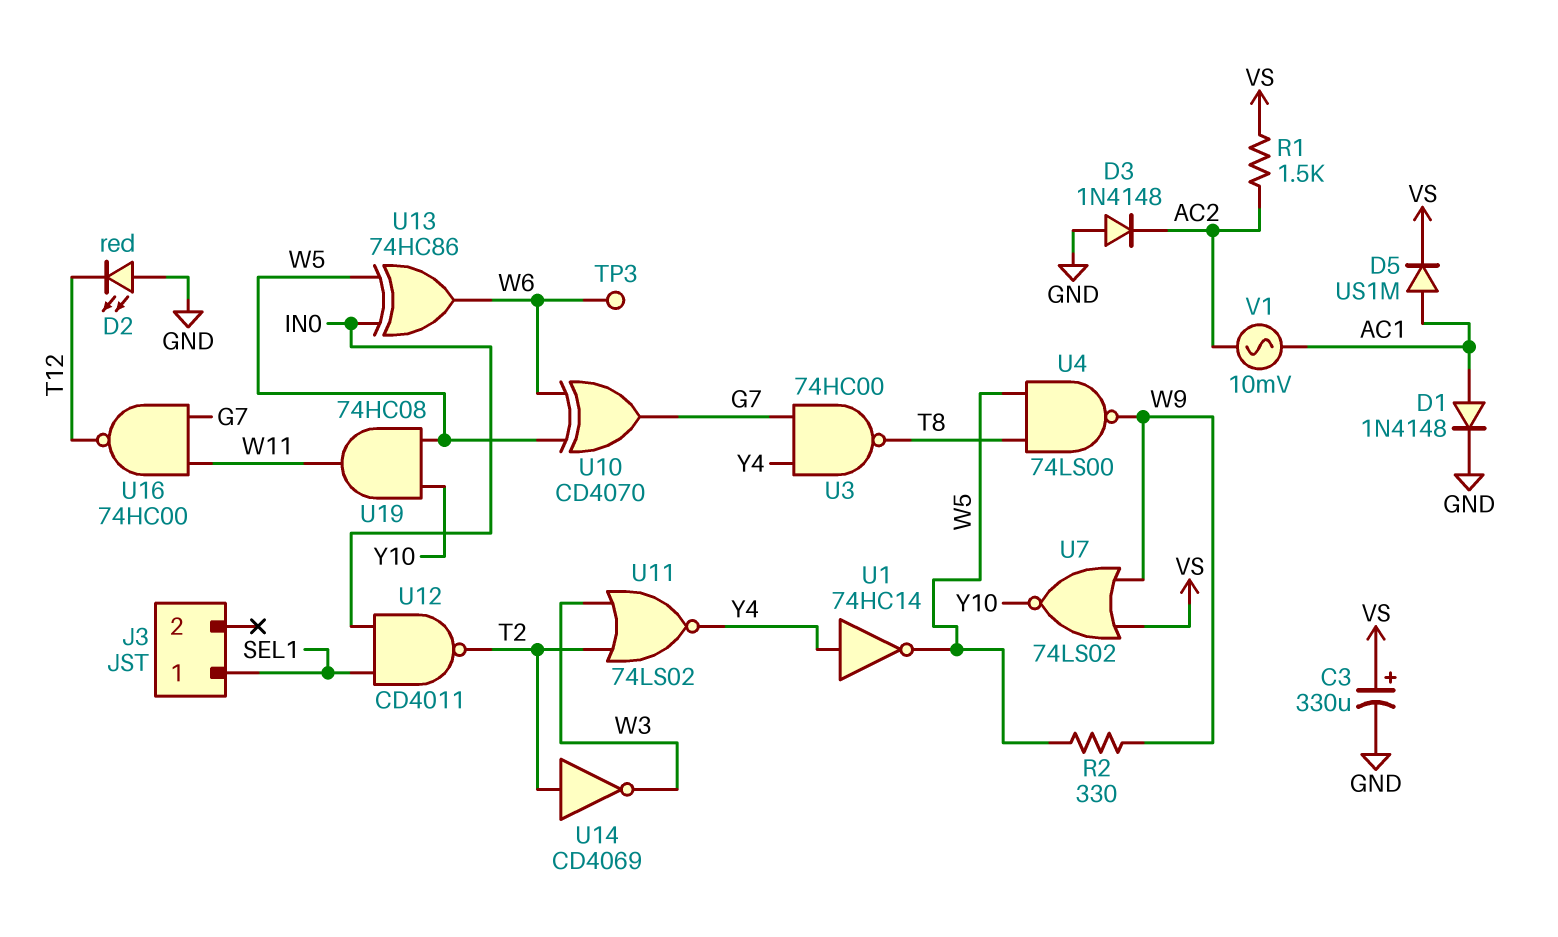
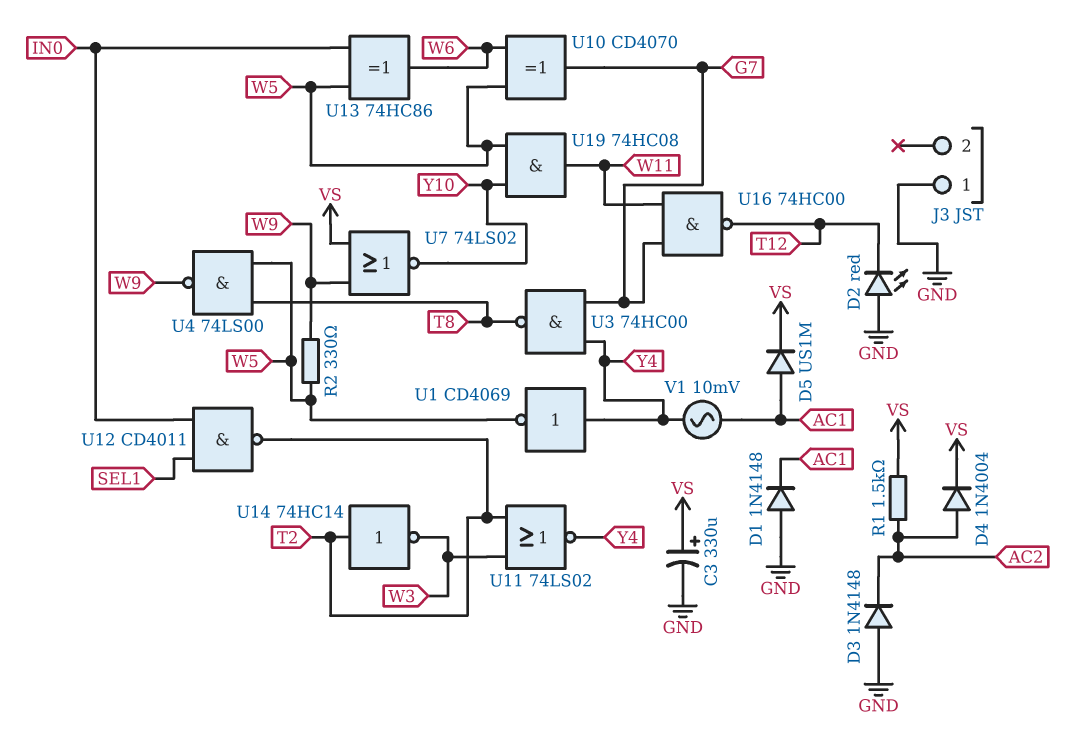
D1: diode 1N4148 (A AC1, K GND) -> diode 1N4148 (A GND, K AC1)
D4: none -> diode 1N4004 (A AC2, K VS)
J3 pin 1: SEL1 -> GND
TP3: test point (W6) -> none
U1: NOT 74HC14 (in Y4, out W5) -> NOT CD4069 (in Y4, out W5)
U14: NOT CD4069 (in T2, out W3) -> NOT 74HC14 (in T2, out W3)
V1: AC 10mV (AC1, AC2) -> AC 10mV (AC1, Y4)

